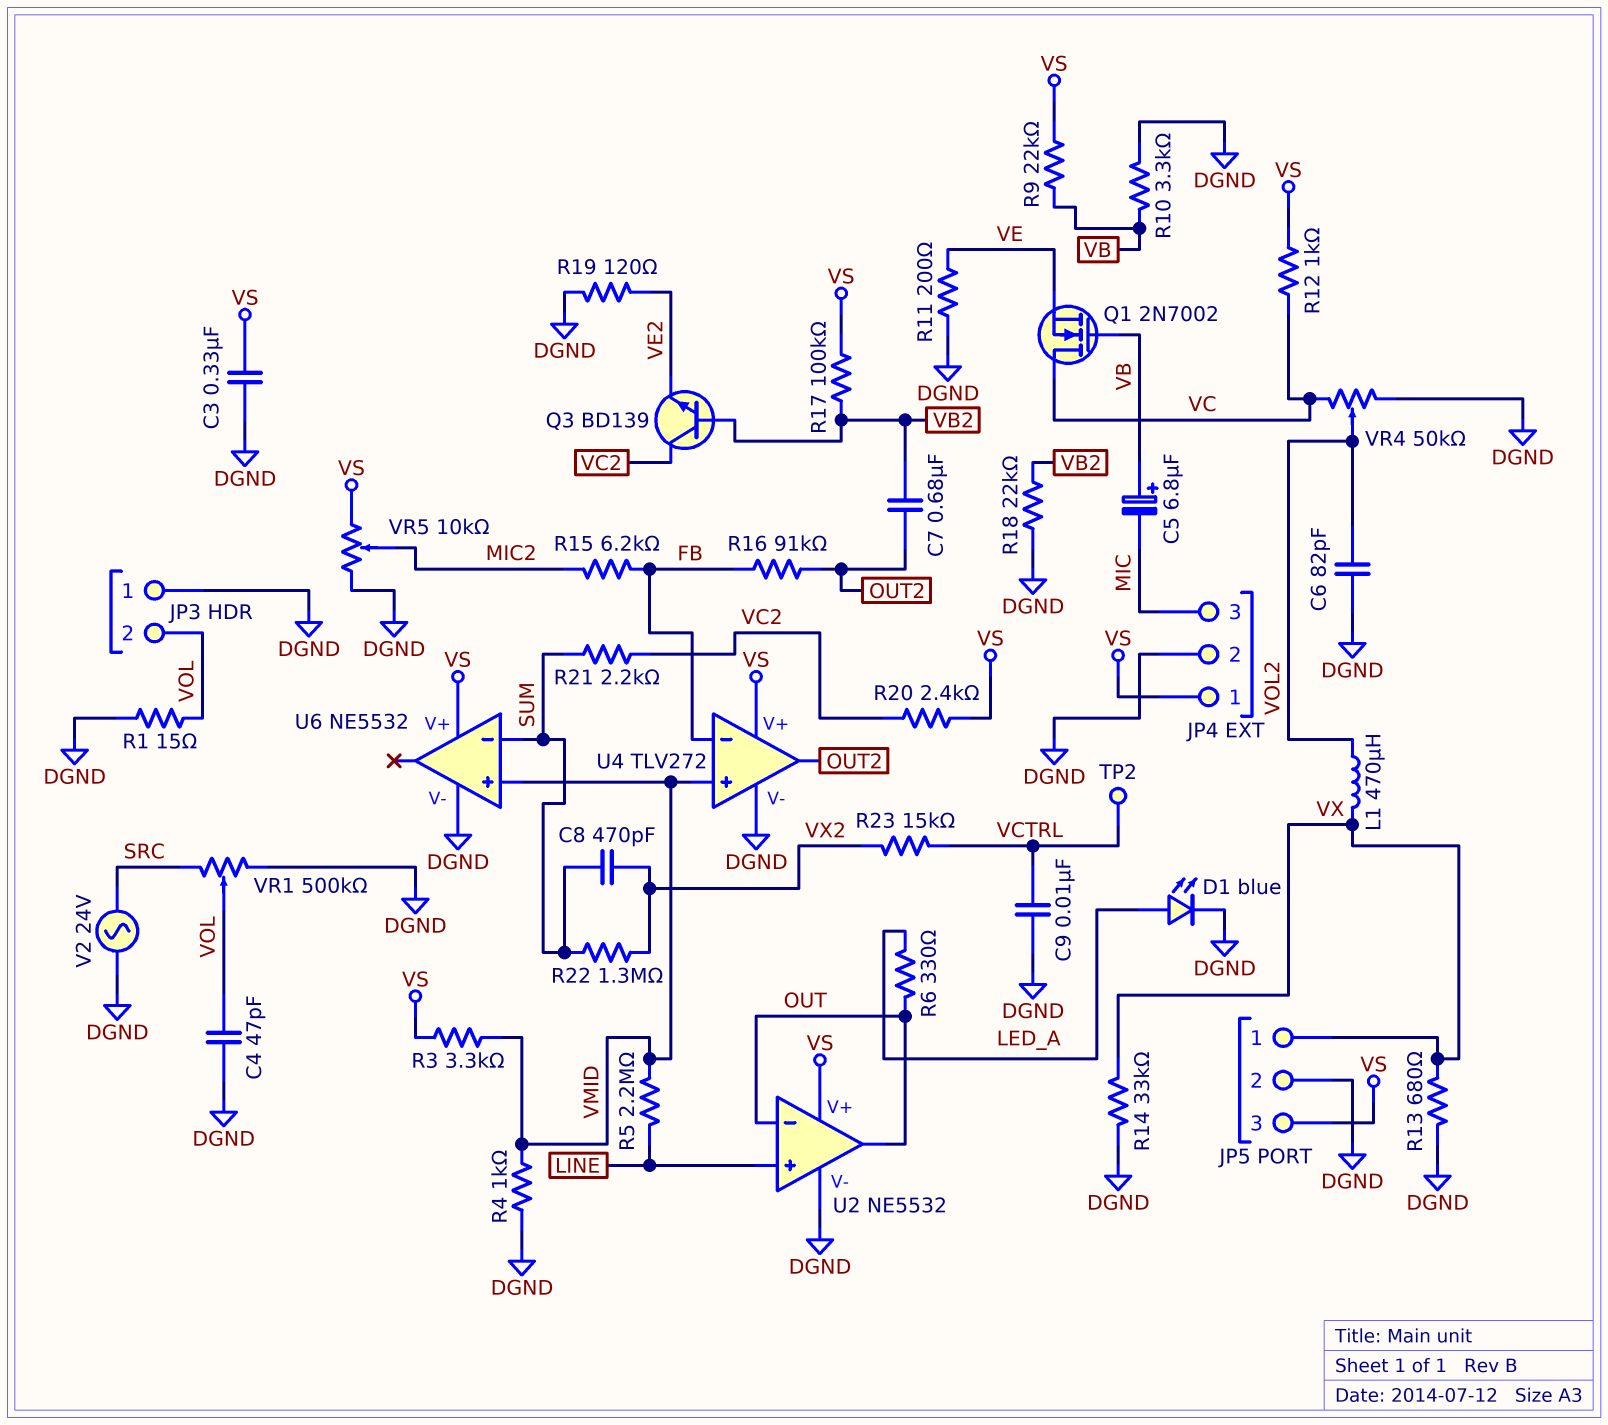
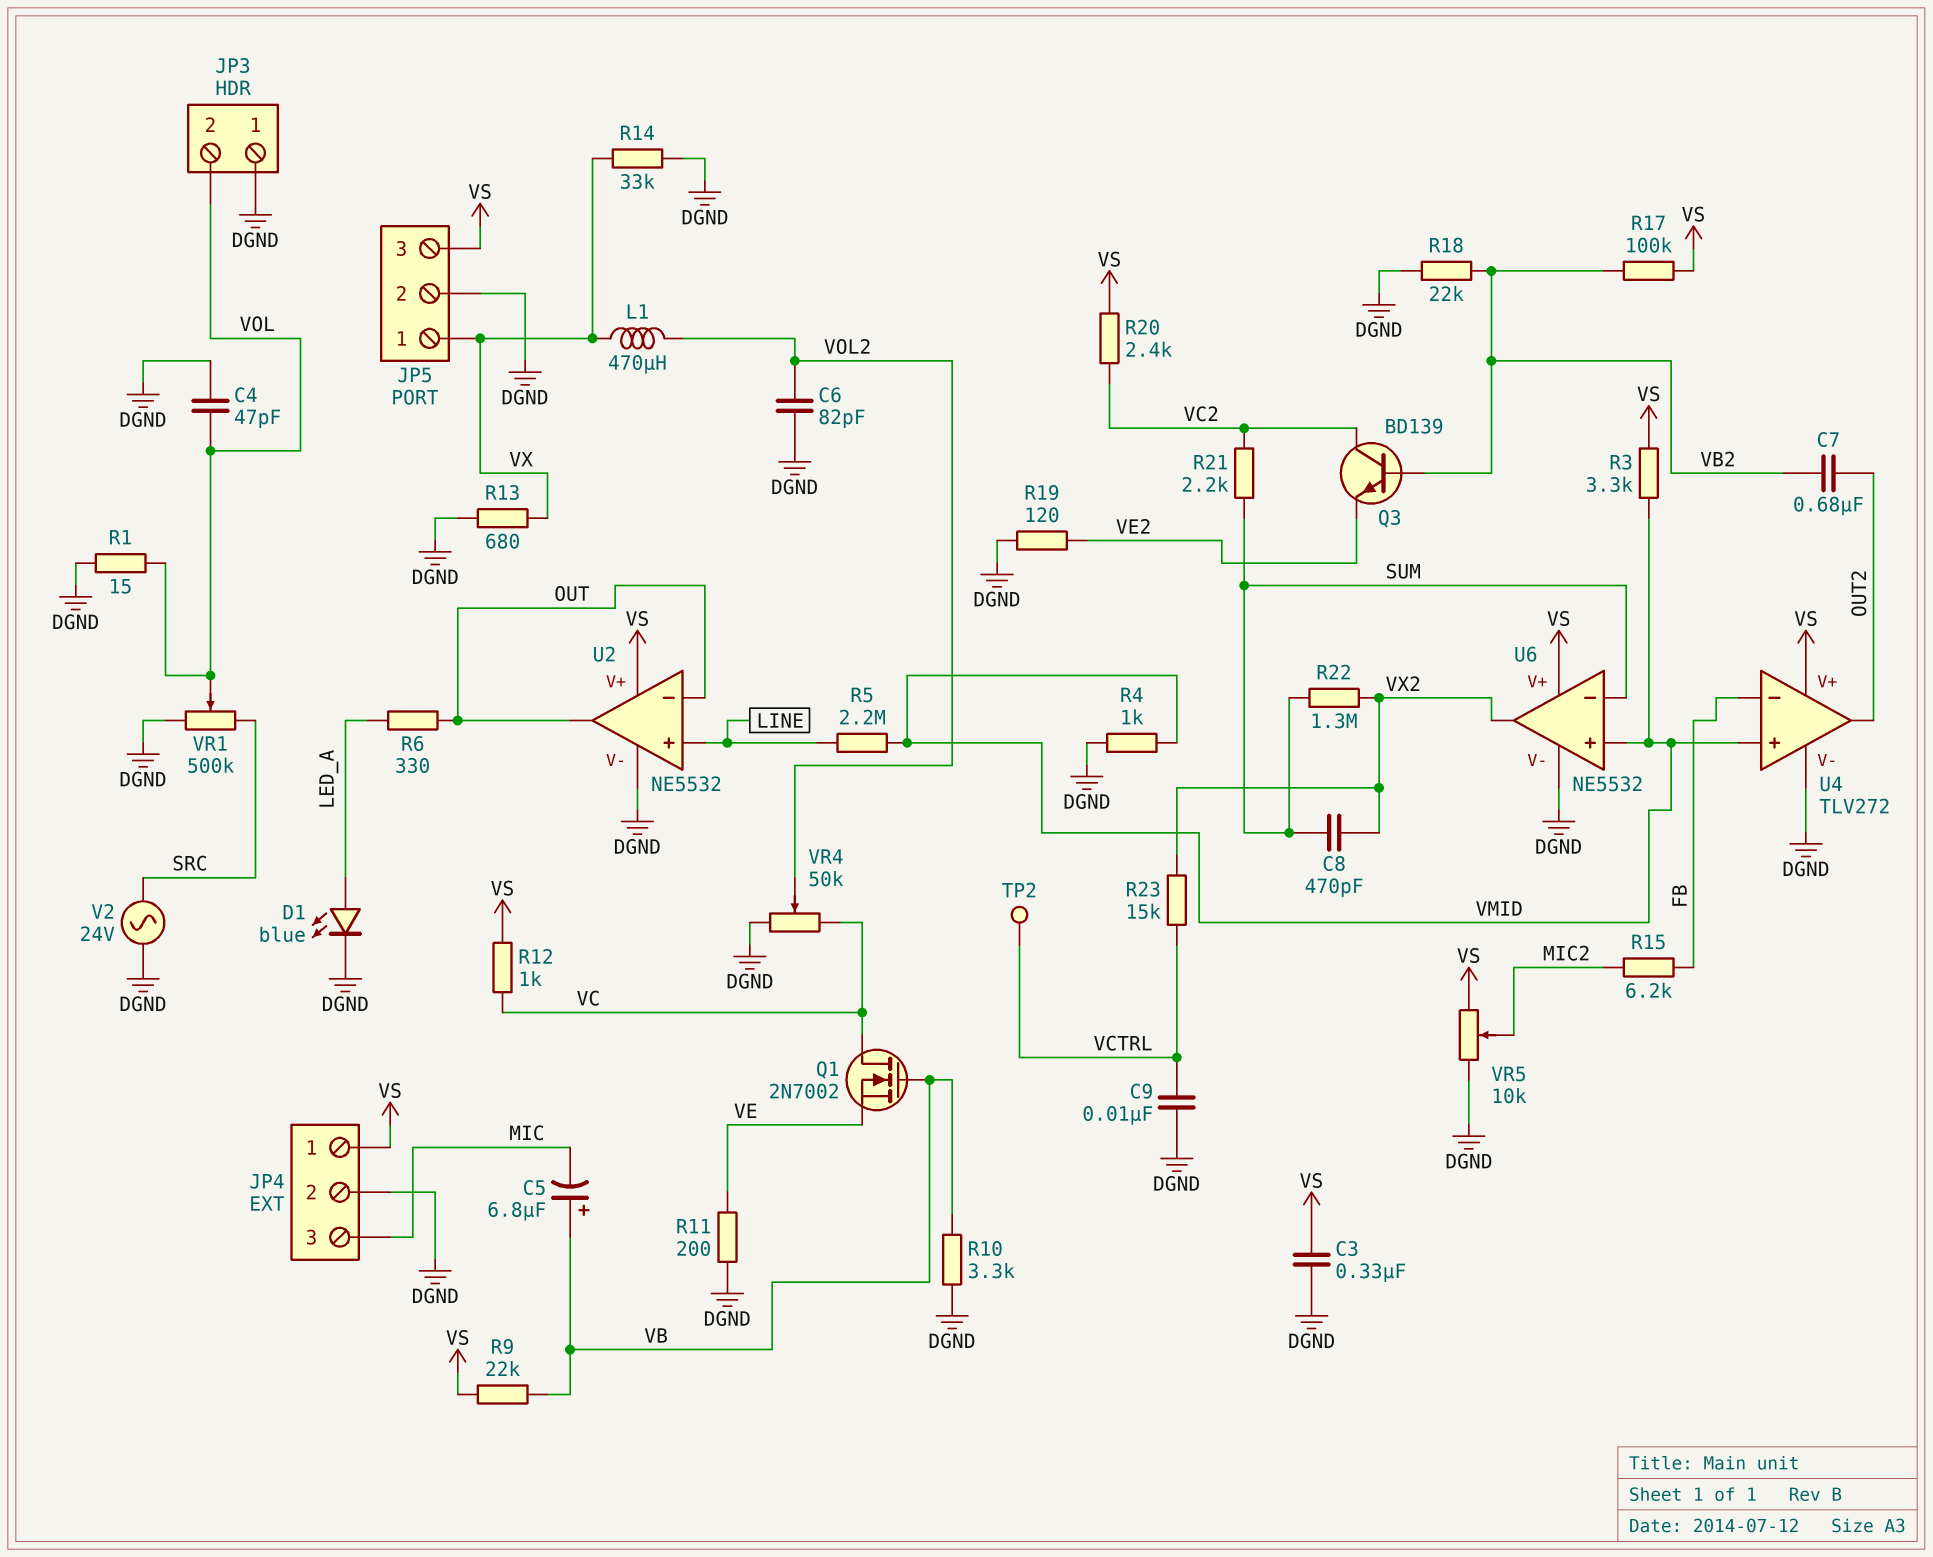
R16: 91k (FB, OUT2) -> none
U6 pin out: none -> VX2

